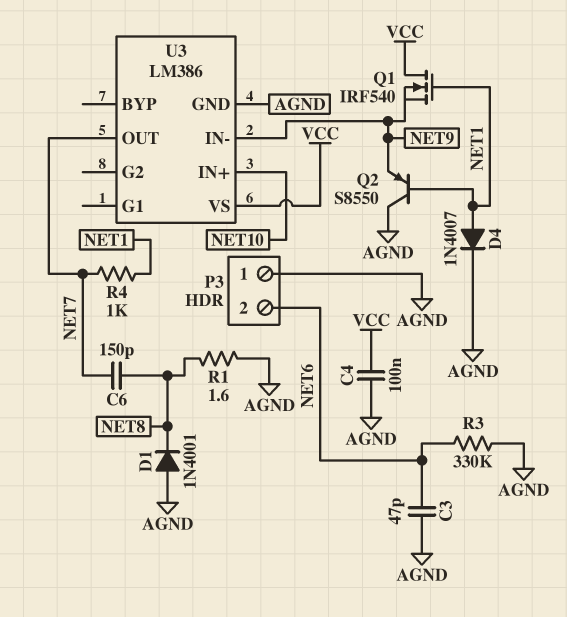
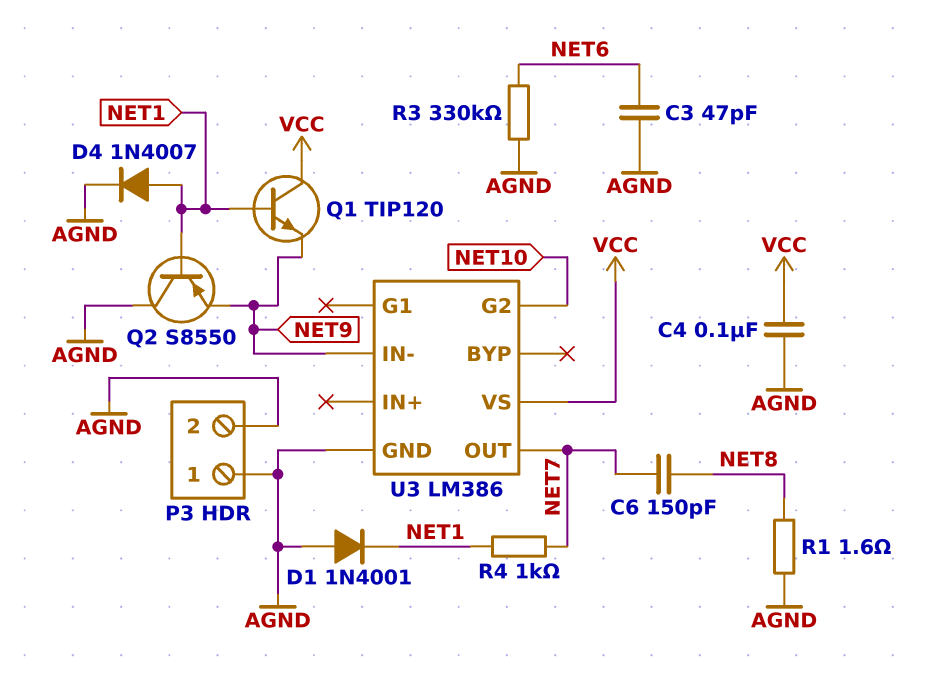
D1: diode 1N4001 (A AGND, K NET8) -> diode 1N4001 (A AGND, K NET1)
P3 pin 2: NET6 -> AGND
Q1: NMOS IRF540 (G NET1, D VCC, S NET9) -> NPN TIP120 (B NET1, C VCC, E NET9)
U3 pin G2: none -> NET10
U3 pin IN+: NET10 -> none

